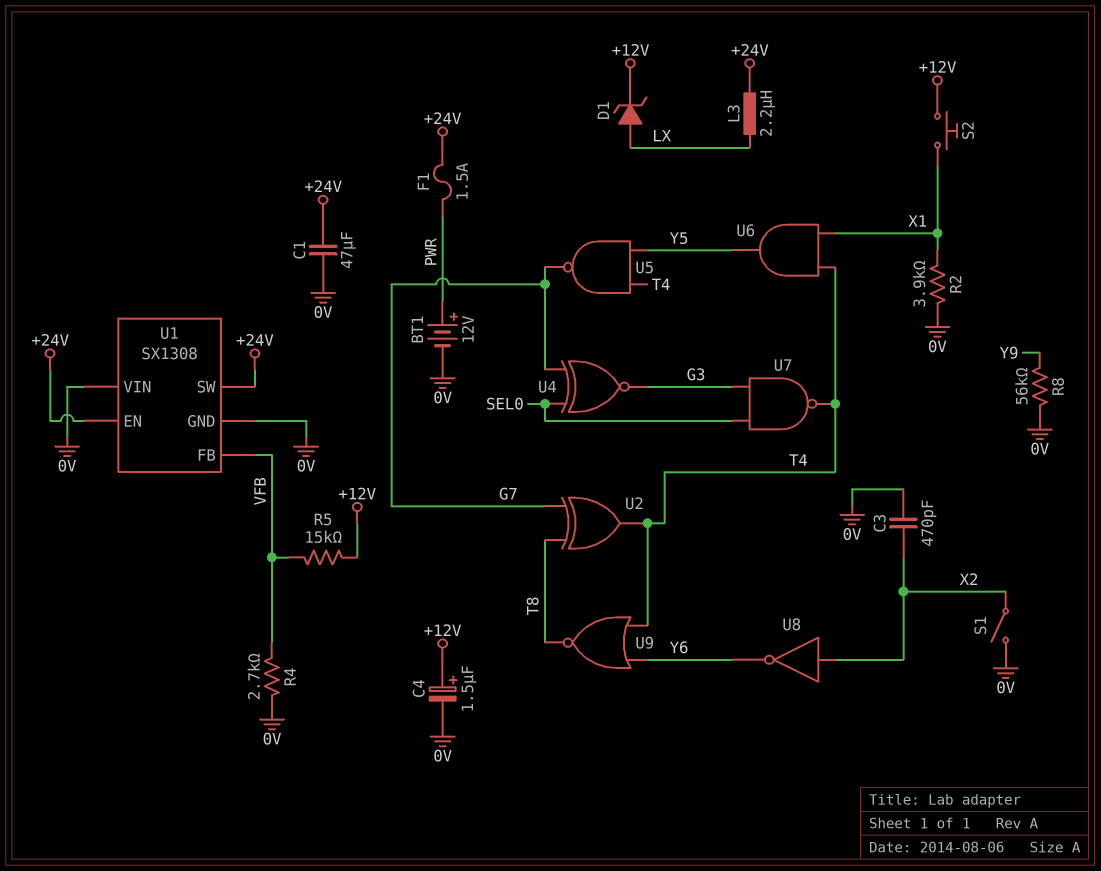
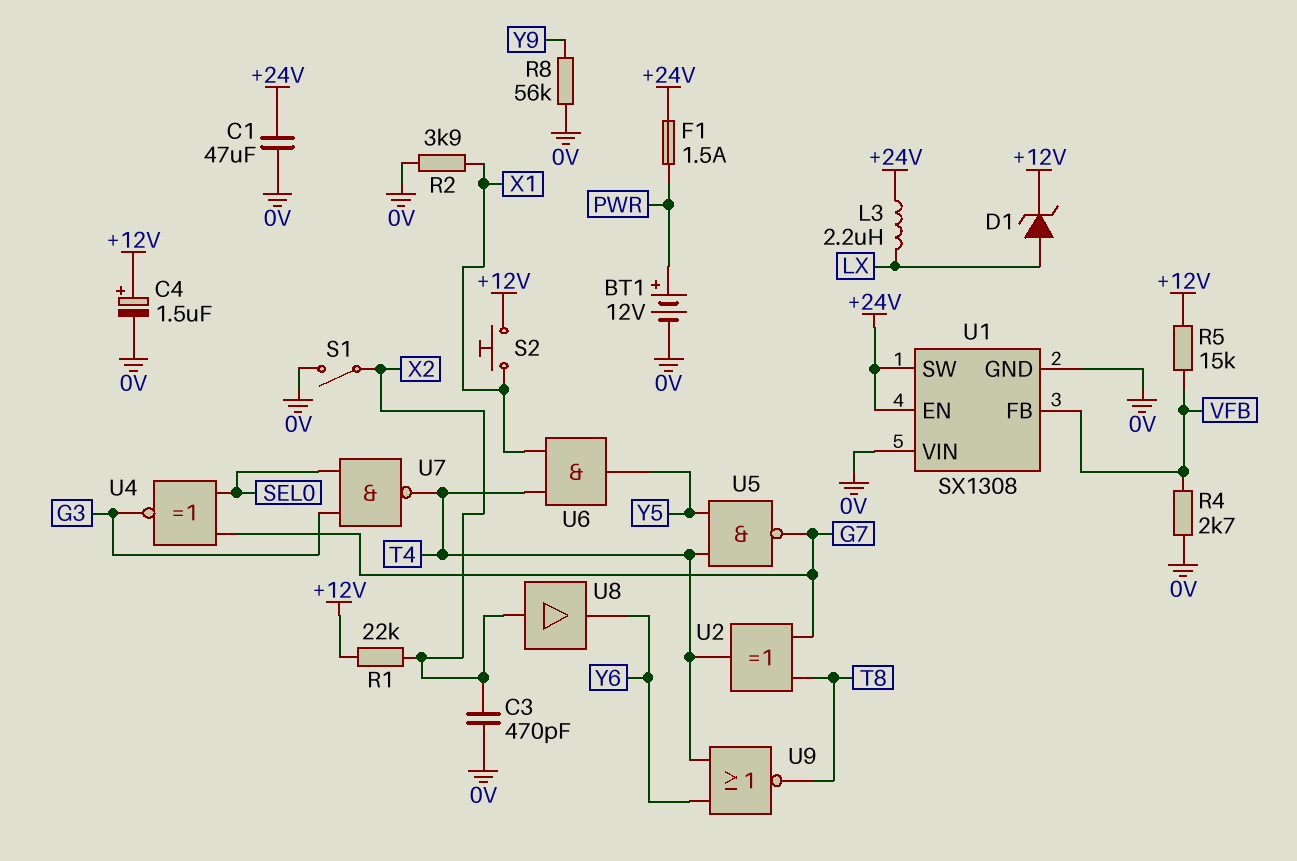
R1: none -> 22k (+12V, X2)
U8: NOT (in X2, out Y6) -> buffer (in X2, out Y6)

